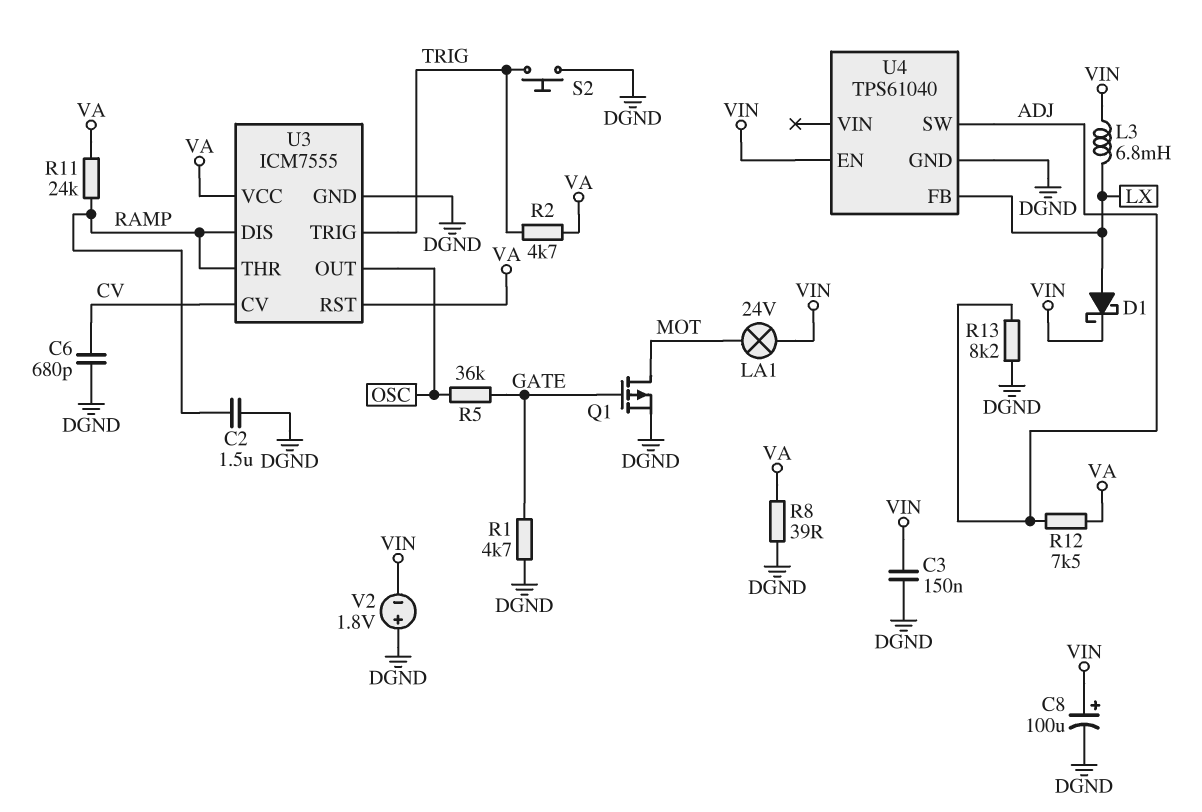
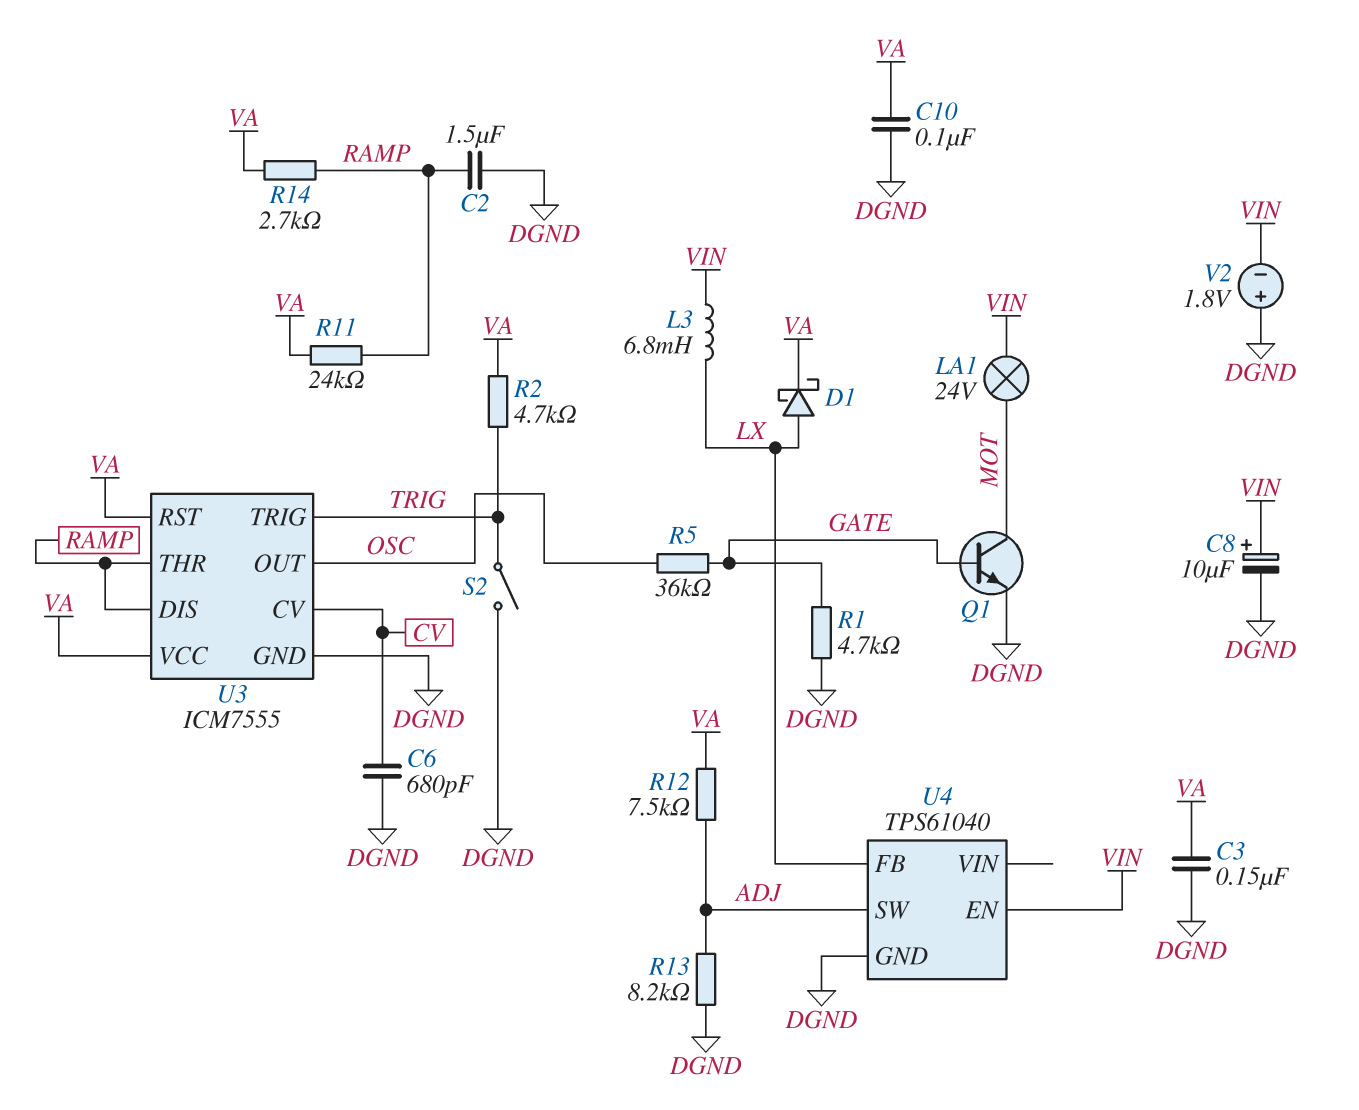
C3: 150nF (DGND, VIN) -> 150nF (DGND, VA)
C8: 100uF (plus VIN, minus DGND) -> 10uF (plus VIN, minus DGND)
C10: none -> 100nF (DGND, VA)
D1: schottky (A LX, K VIN) -> schottky (A LX, K VA)
Q1: PMOS (G GATE, D MOT, S DGND) -> NPN (B GATE, C MOT, E DGND)
R8: 39 (DGND, VA) -> none
R14: none -> 2.7k (RAMP, VA)
S2: button (DGND, TRIG) -> switch (DGND, TRIG)

